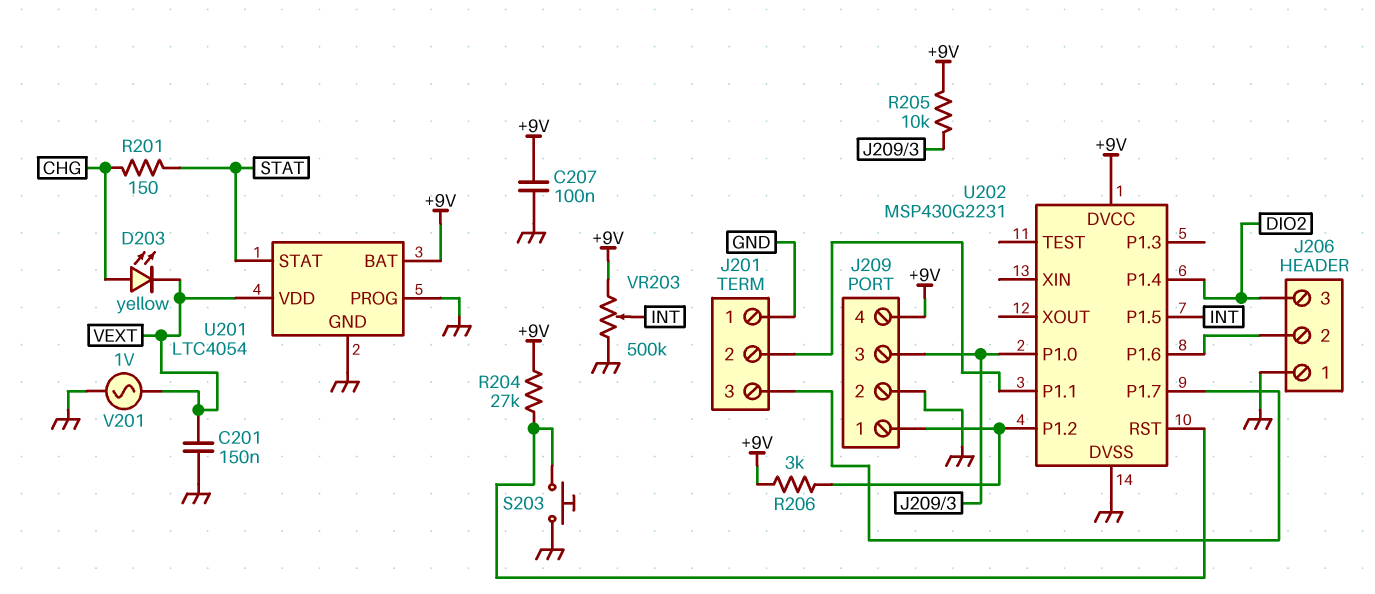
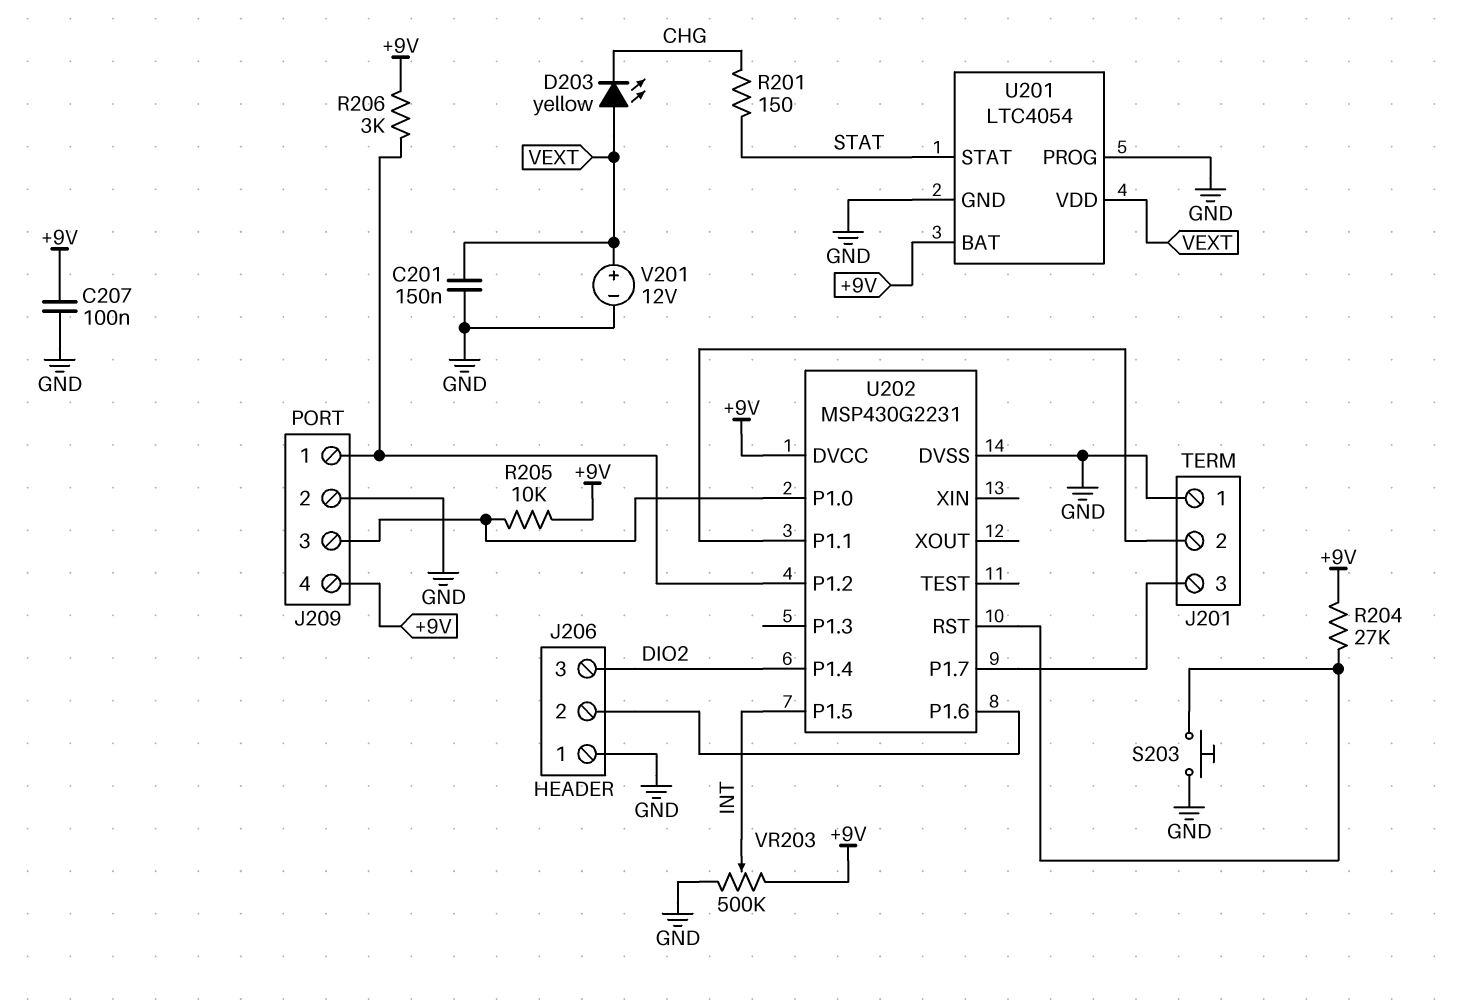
D203: LED yellow (A CHG, K VEXT) -> LED yellow (A VEXT, K CHG)
V201: AC 1V (GND, VEXT) -> 12V (plus VEXT, minus GND)

